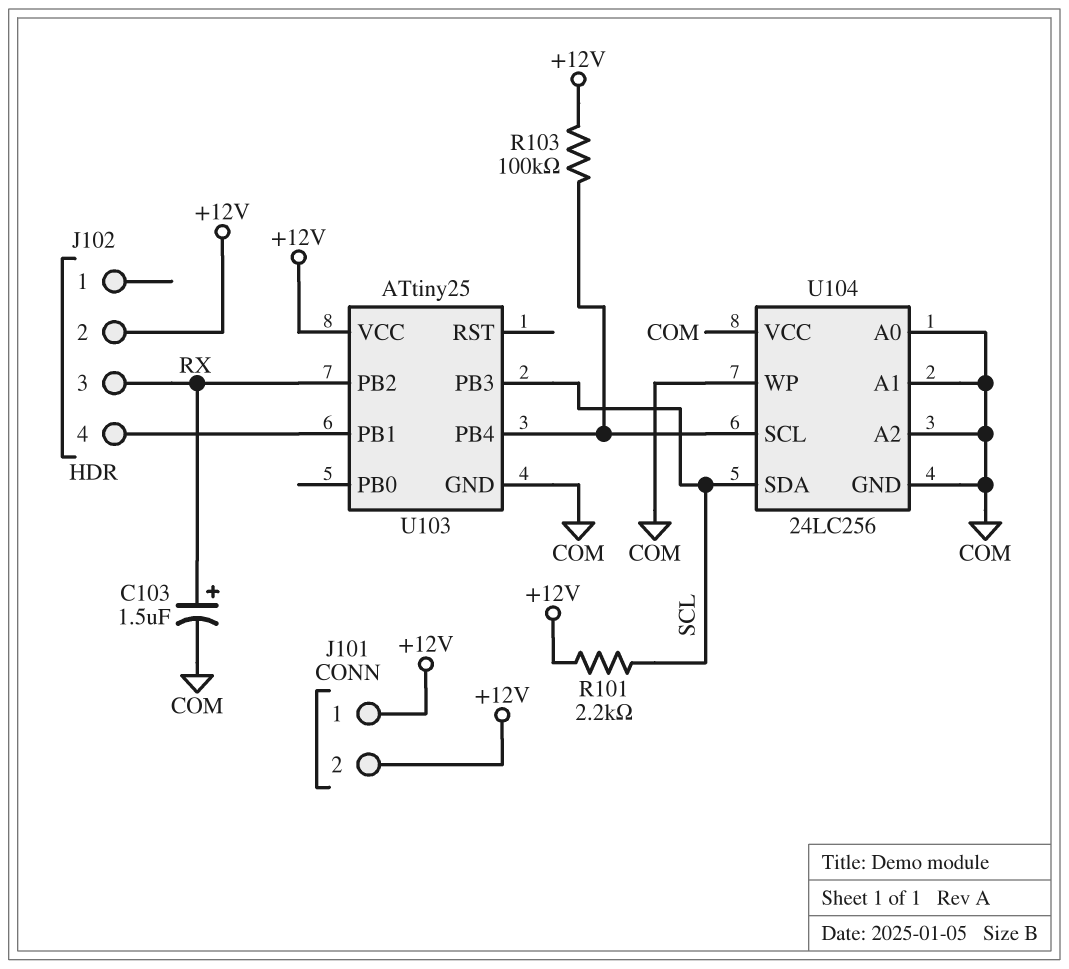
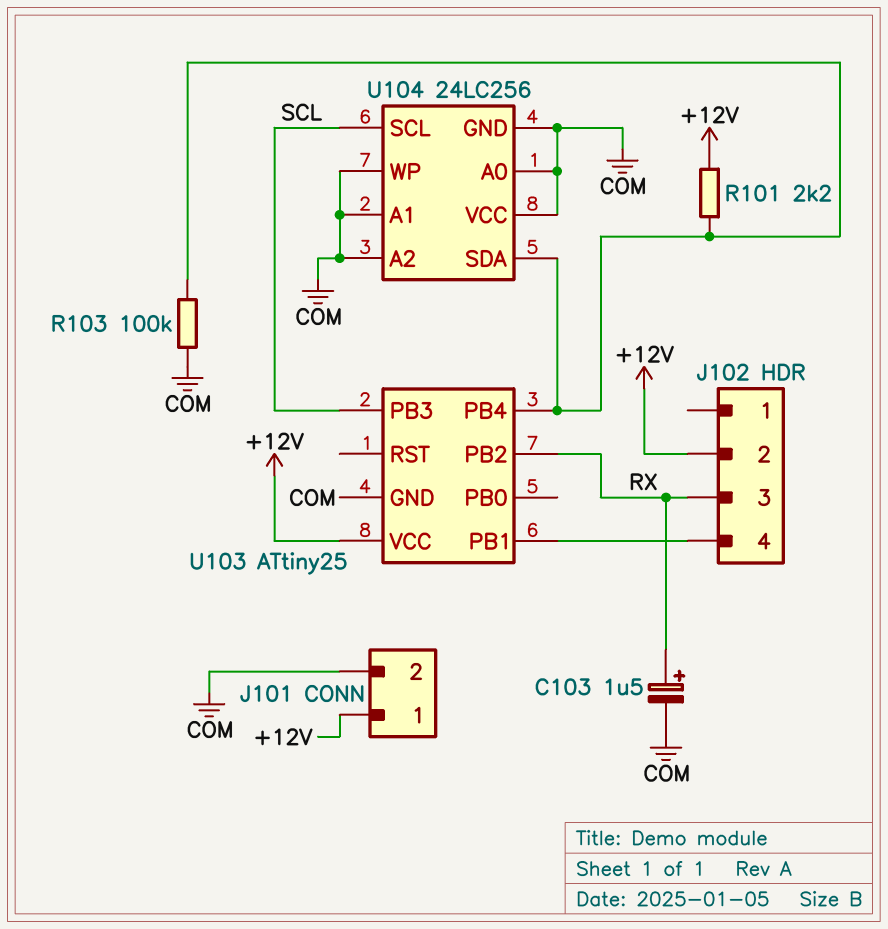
J101 pin 2: +12V -> COM
R101: 2.2k (+12V, SCL) -> 2.2k (+12V, U103/PB4)
R103: 100k (+12V, U103/PB4) -> 100k (COM, U103/PB4)
U104 pin SCL: U103/PB4 -> SCL
U104 pin SDA: SCL -> U103/PB4

